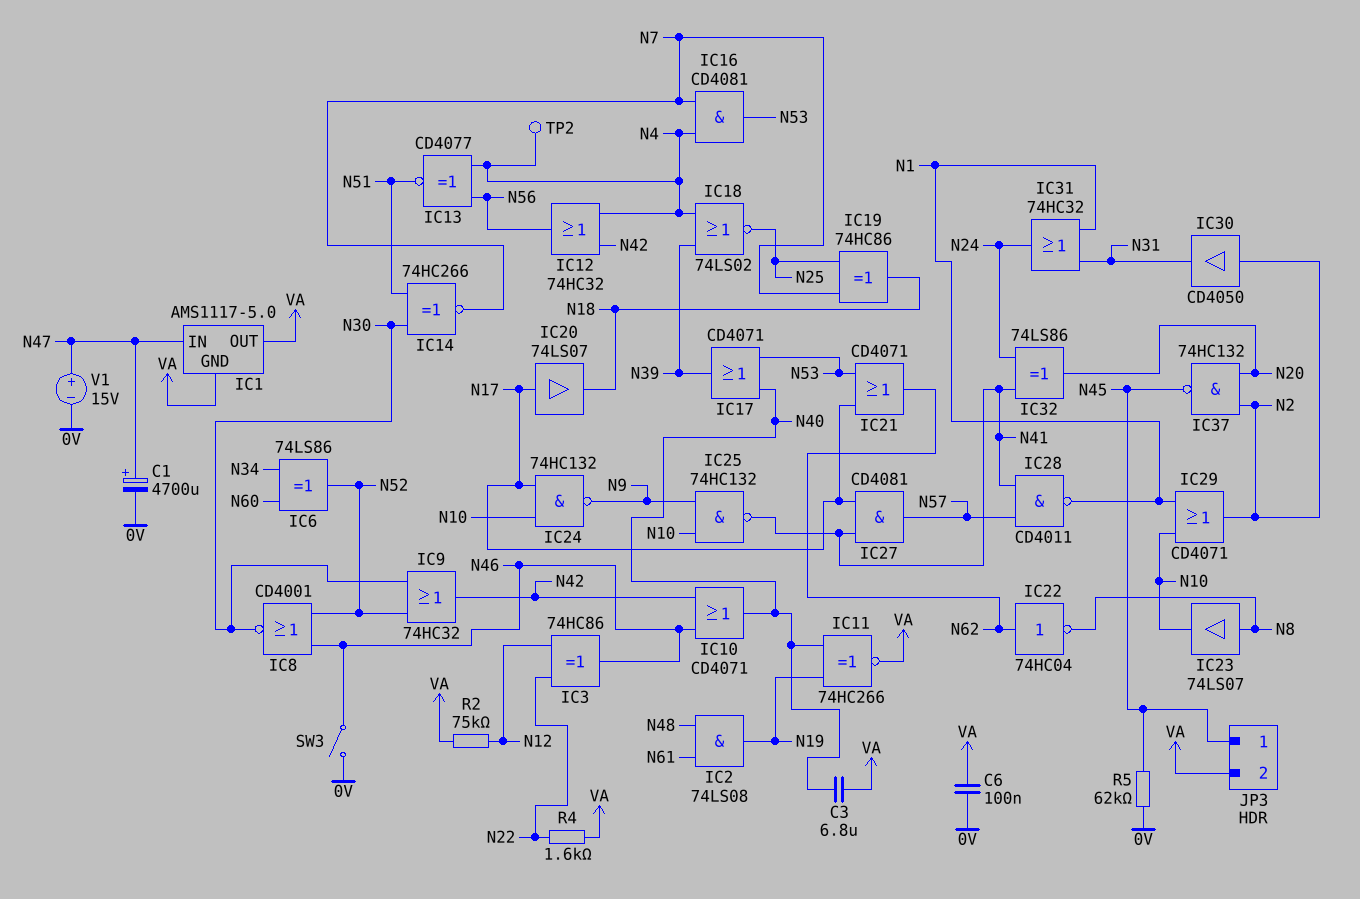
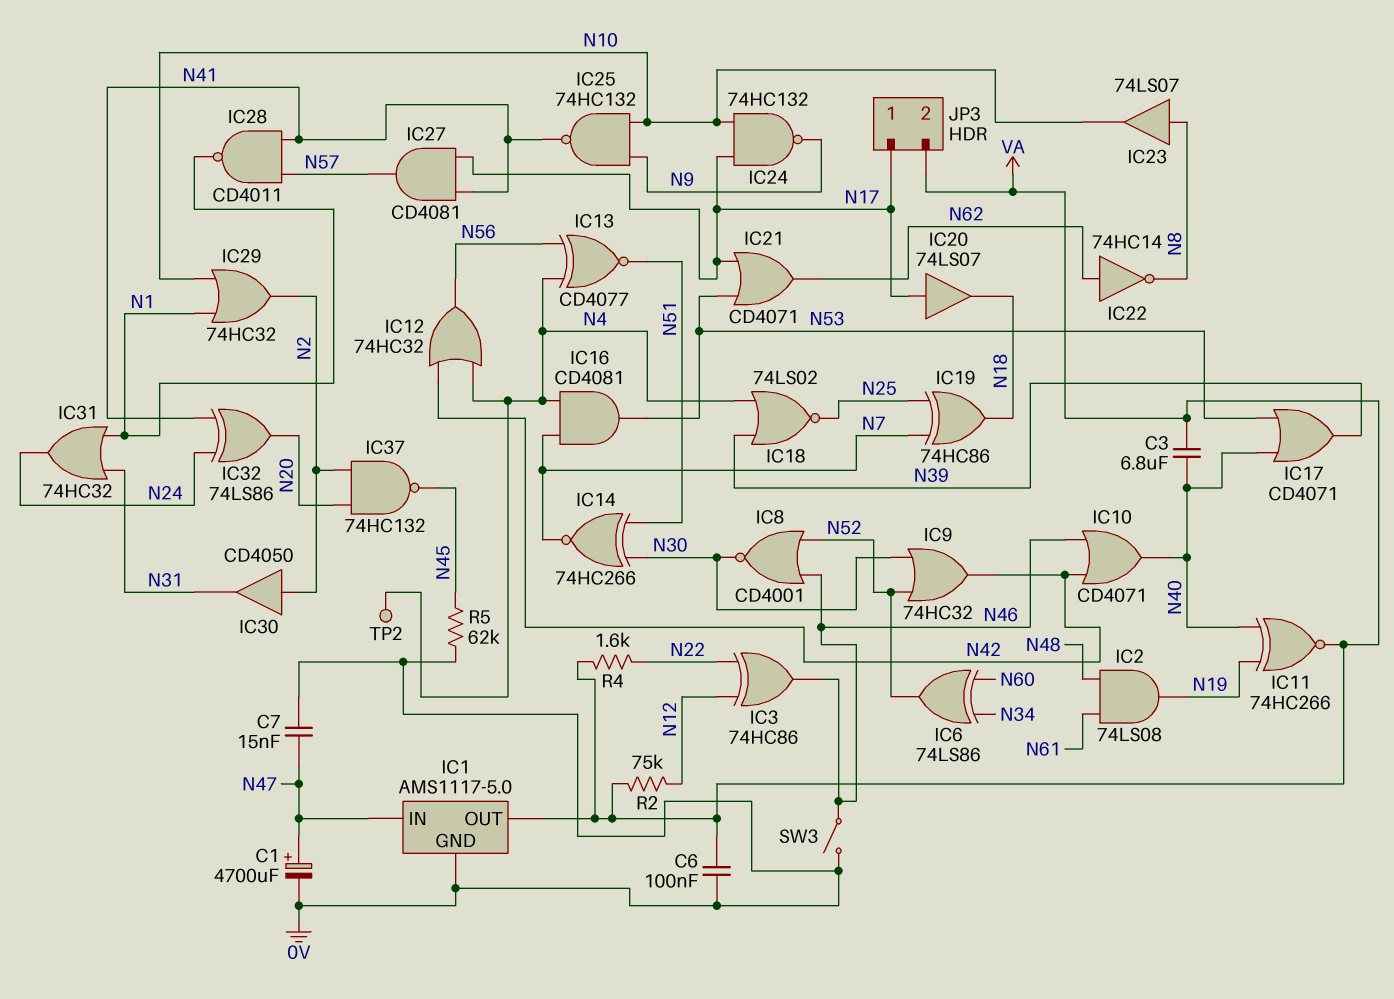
C7: none -> 15nF (0V, N47)
IC1 pin GND: VA -> 0V
IC22: NOT 74HC04 (in N62, out N8) -> NOT 74HC14 (in N62, out N8)
IC29: OR CD4071 (in N1, in N10, out N2) -> OR 74HC32 (in N1, in N10, out N2)
JP3 pin 1: N45 -> N17
V1: 15V (plus N47, minus 0V) -> none

